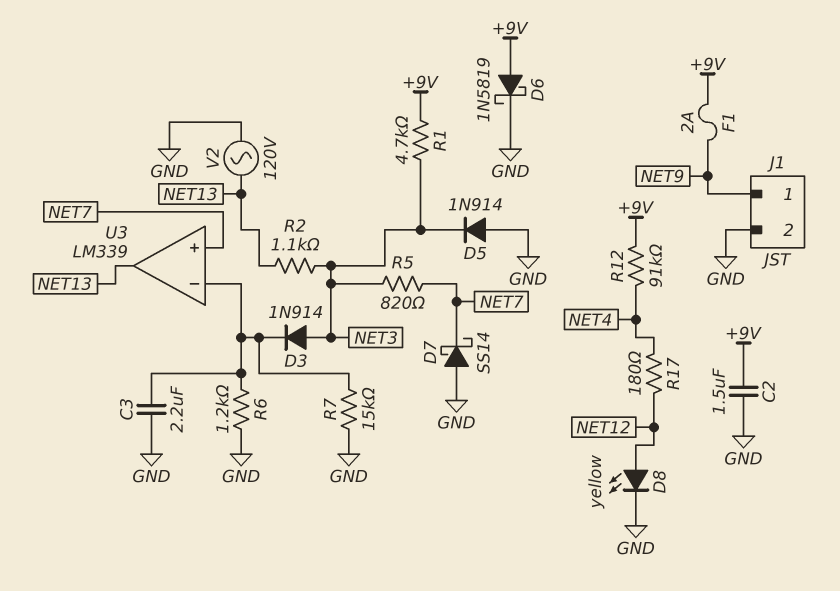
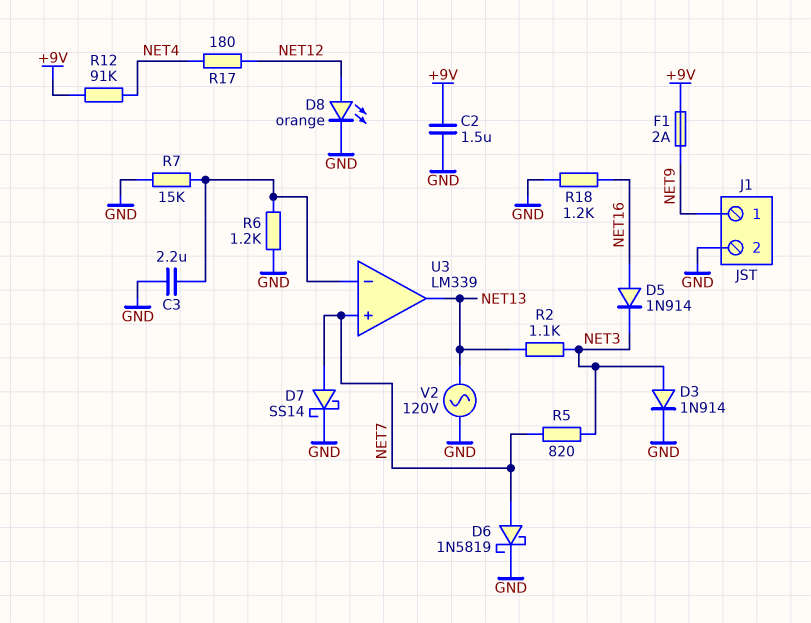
D3: diode 1N914 (A NET3, K U3/in-) -> diode 1N914 (A NET3, K GND)
D5: diode 1N914 (A GND, K NET3) -> diode 1N914 (A NET16, K NET3)
D6: schottky 1N5819 (A +9V, K GND) -> schottky 1N5819 (A NET7, K GND)
D7: schottky SS14 (A GND, K NET7) -> schottky SS14 (A NET7, K GND)
D8: LED yellow (A NET12, K GND) -> LED orange (A NET12, K GND)
R1: 4.7k (+9V, NET3) -> none
R18: none -> 1.2k (GND, NET16)

